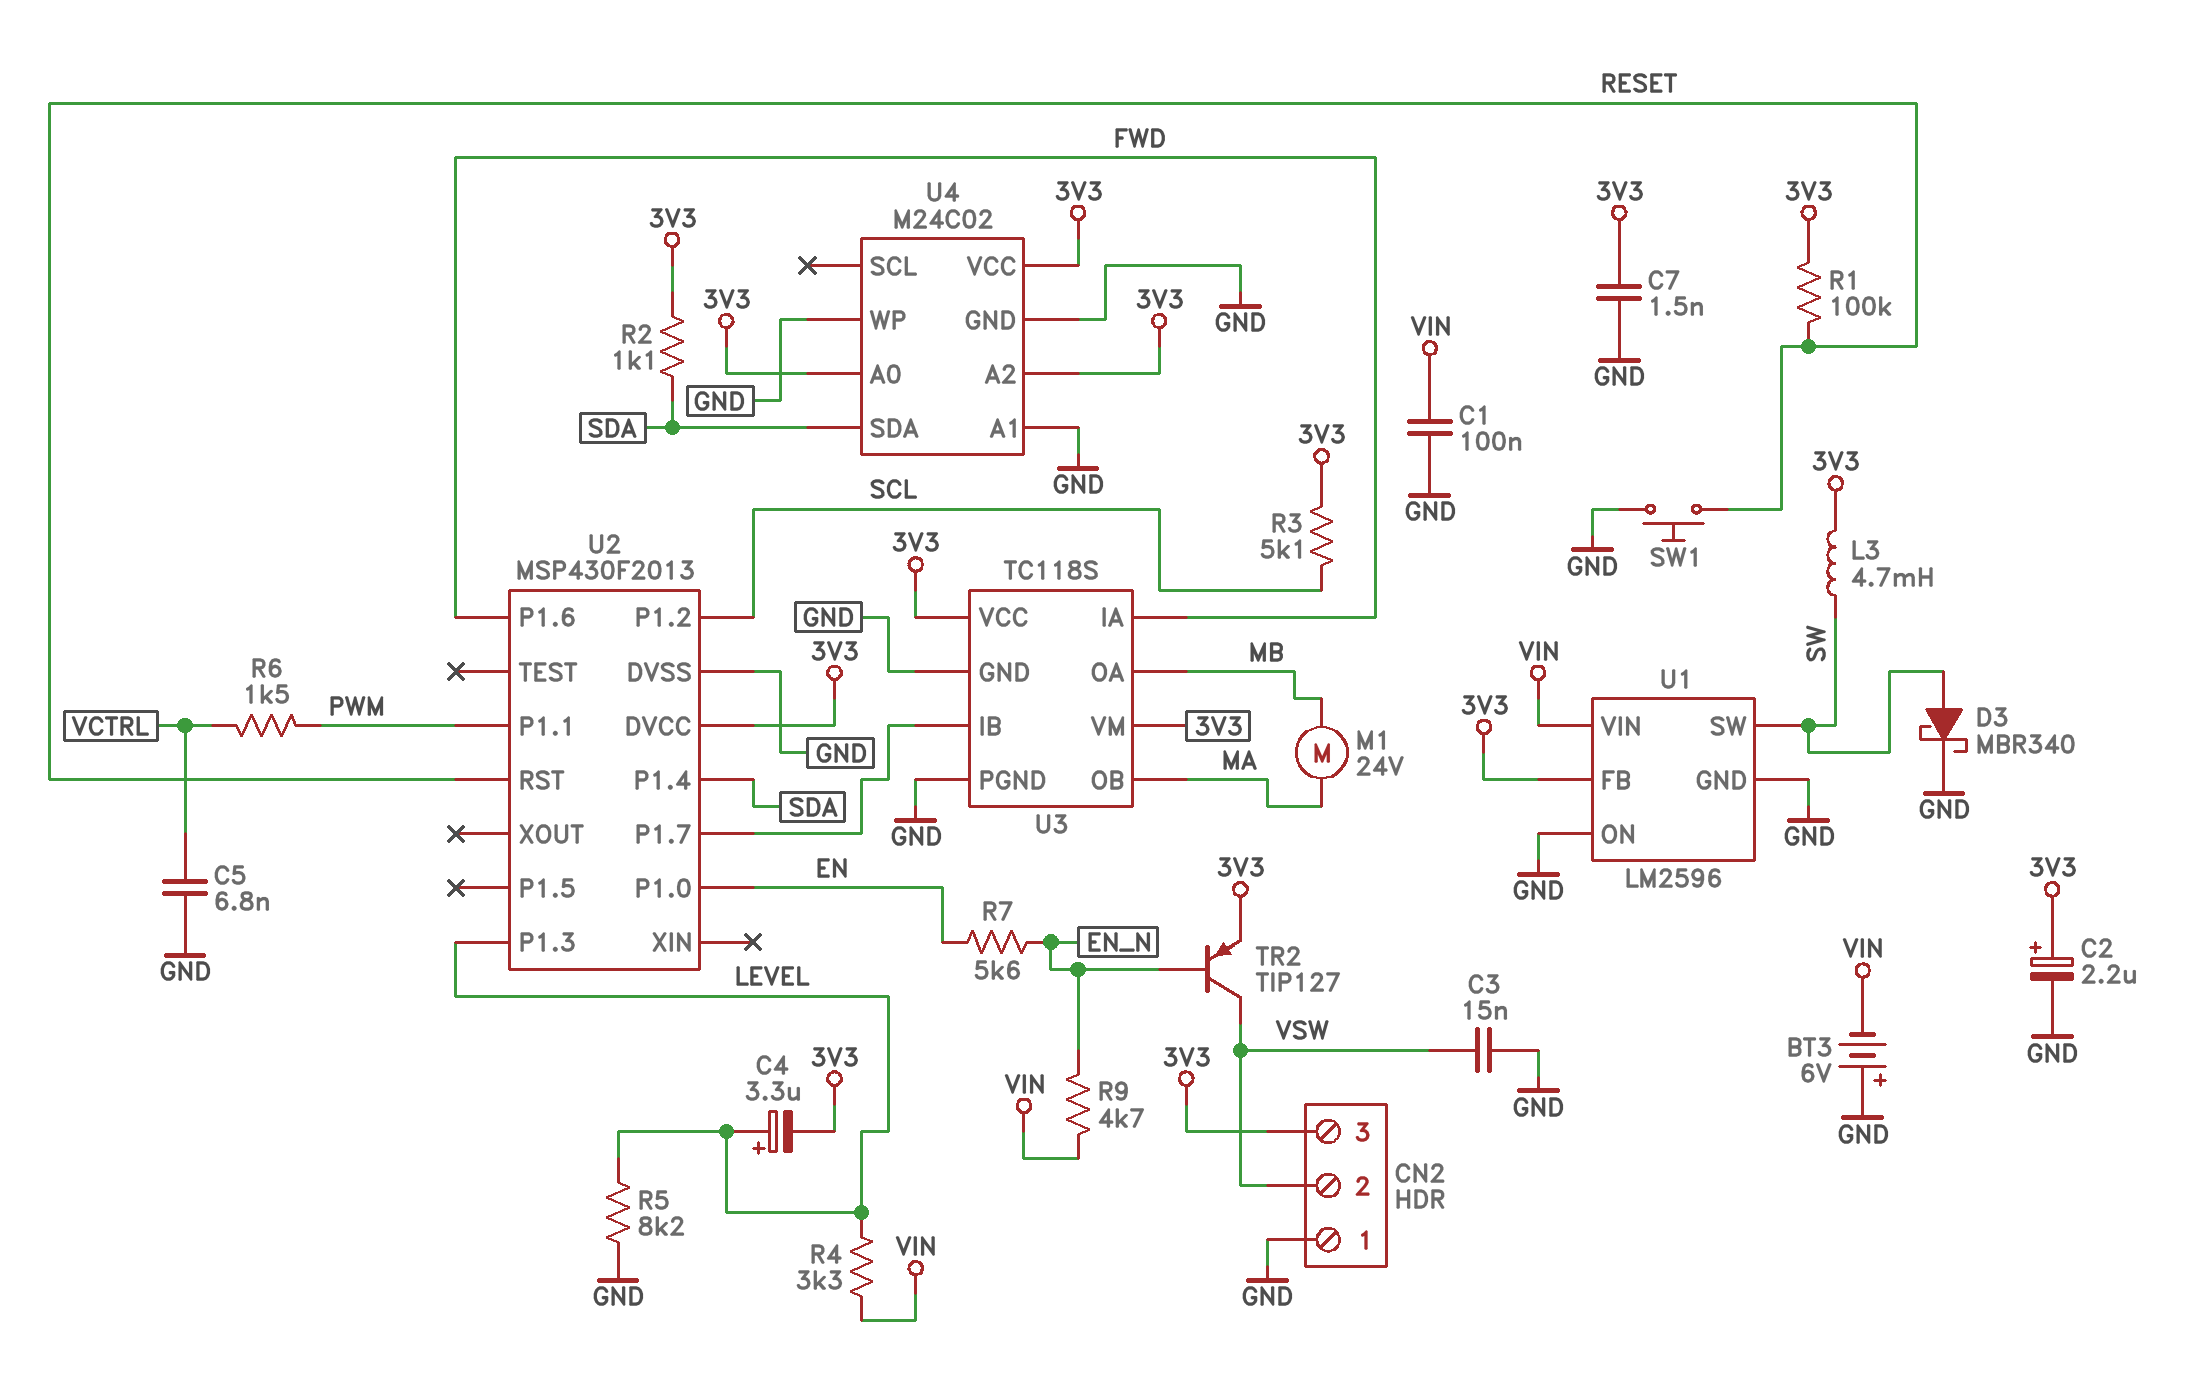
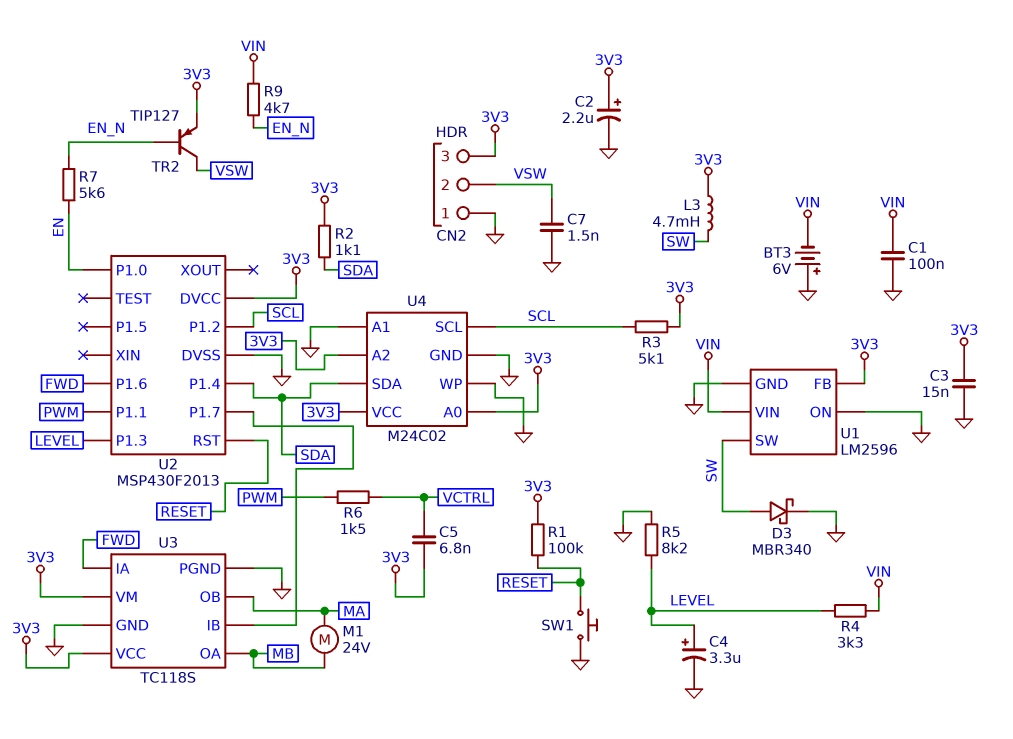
C3: 15nF (GND, VSW) -> 15nF (3V3, GND)
C4: 3.3uF (plus LEVEL, minus 3V3) -> 3.3uF (plus LEVEL, minus GND)
C5: 6.8nF (GND, VCTRL) -> 6.8nF (3V3, VCTRL)
C7: 1.5nF (3V3, GND) -> 1.5nF (GND, VSW)
U4 pin SCL: none -> SCL

